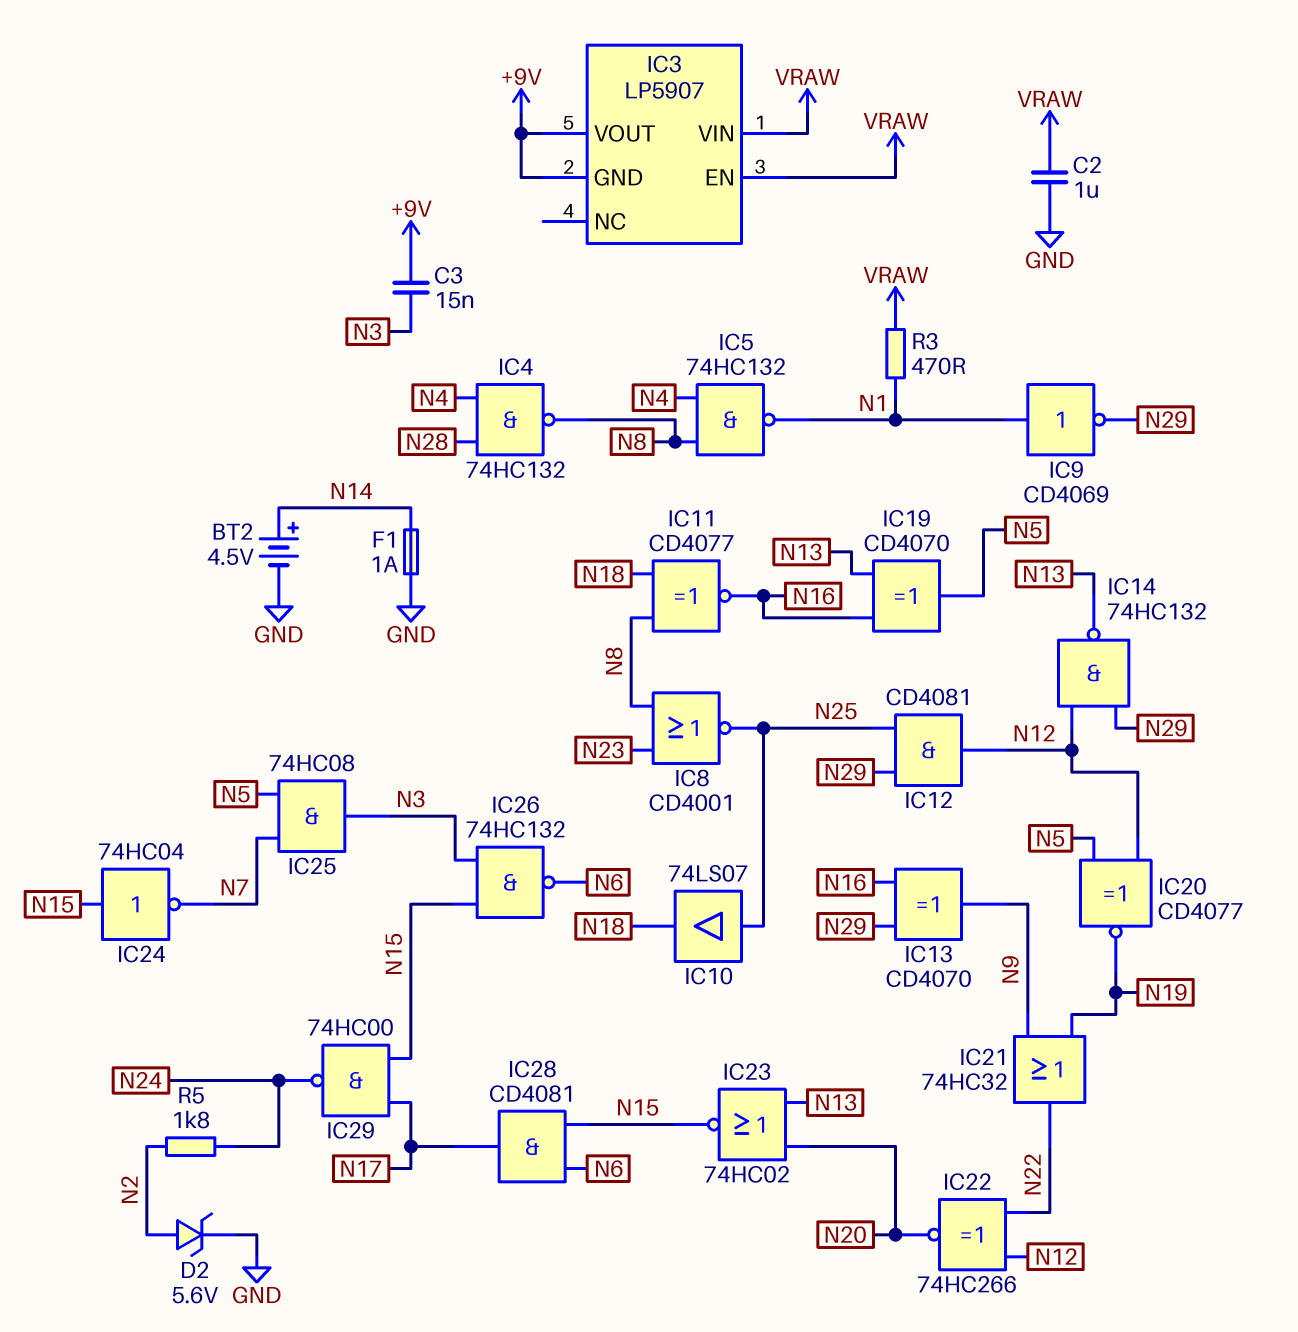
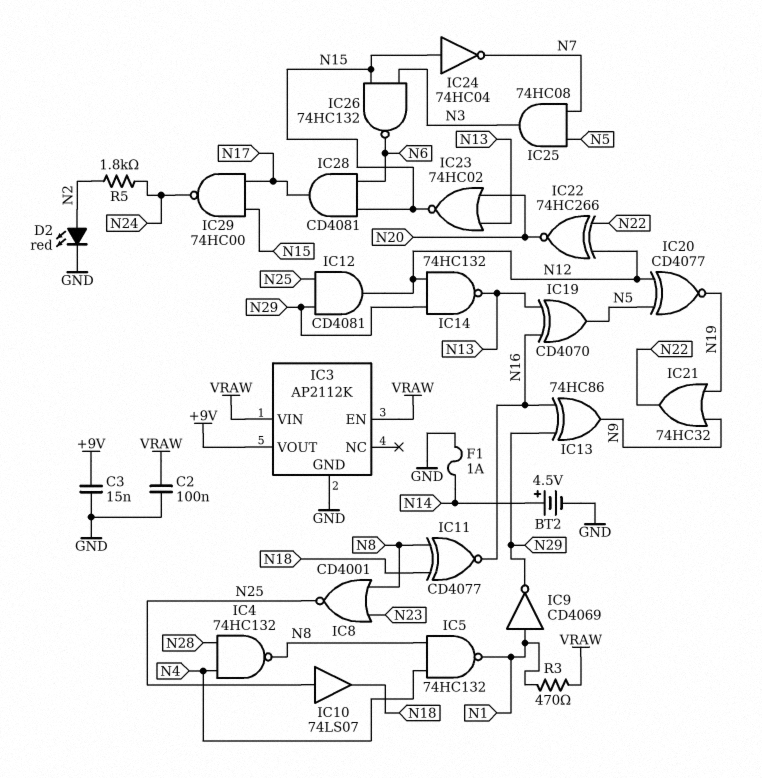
C2: 1uF (GND, VRAW) -> 100nF (GND, VRAW)
C3: 15nF (+9V, N3) -> 15nF (+9V, GND)
D2: zener 5.6V (A N2, K GND) -> LED red (A N2, K GND)
IC3: LP5907 -> AP2112K
IC3 pin GND: +9V -> GND
IC13: XOR CD4070 (in N16, in N29, out N9) -> XOR 74HC86 (in N16, in N29, out N9)

